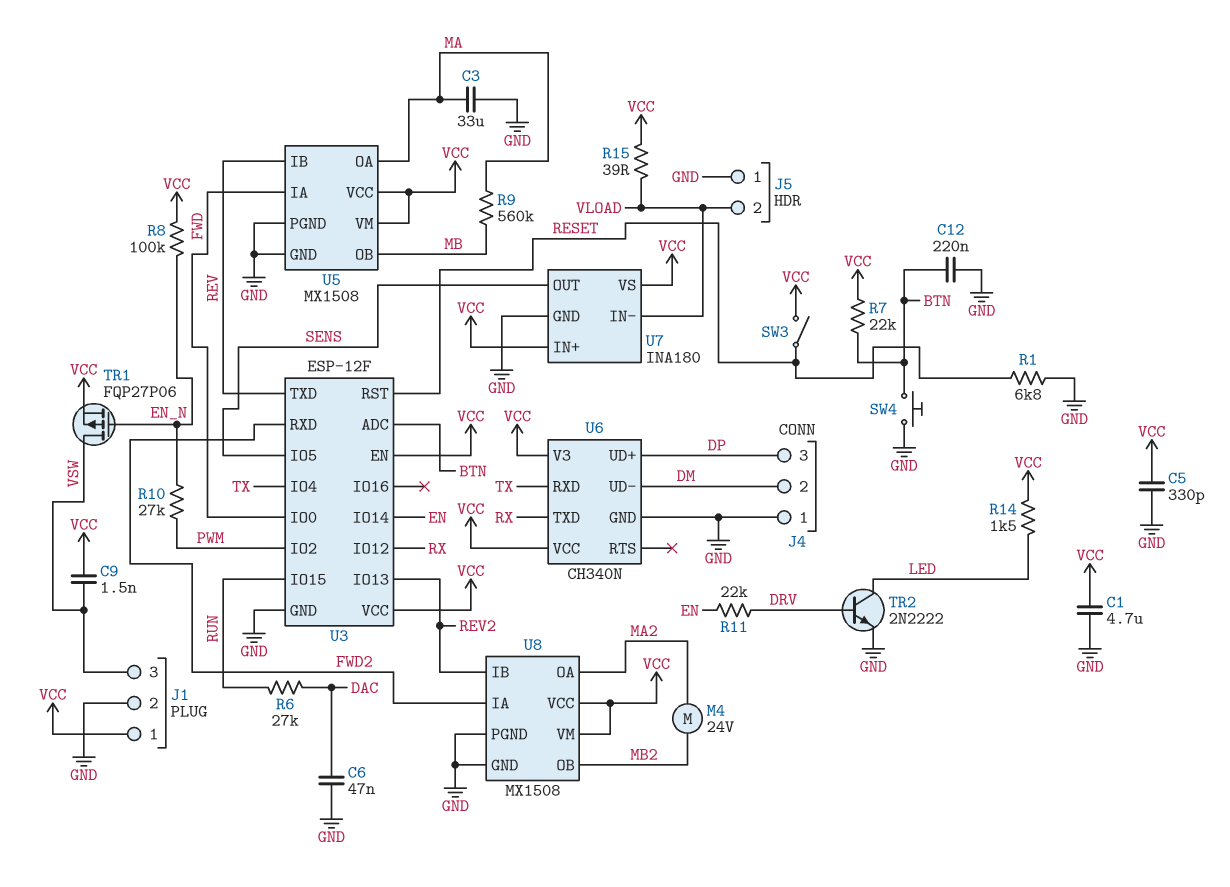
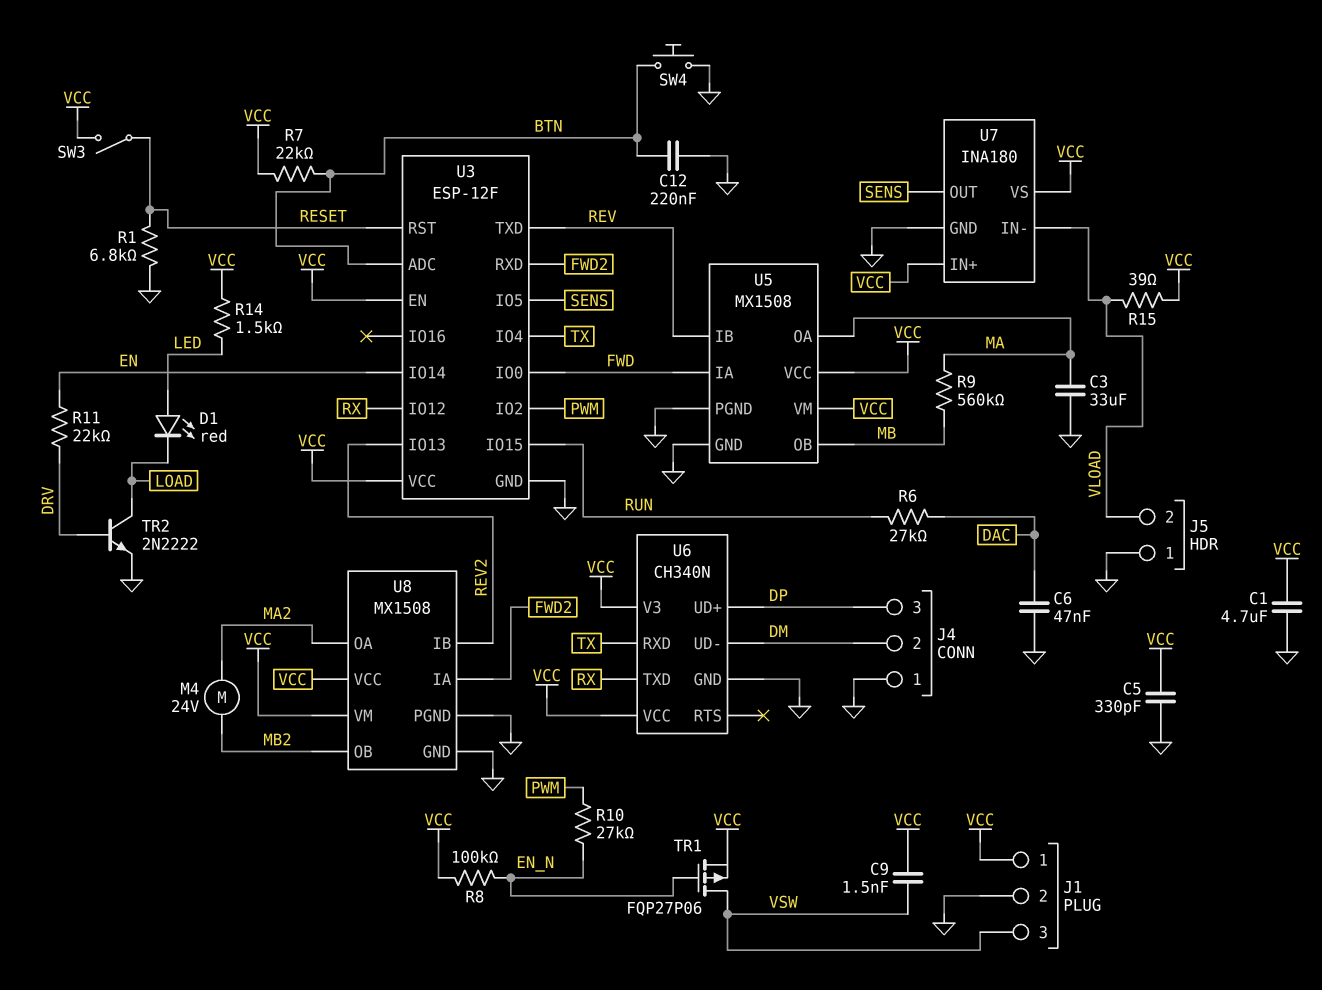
D1: none -> LED red (A LED, K LOAD)
TR2: NPN 2N2222 (B DRV, C LED, E GND) -> NPN 2N2222 (B DRV, C LOAD, E GND)

